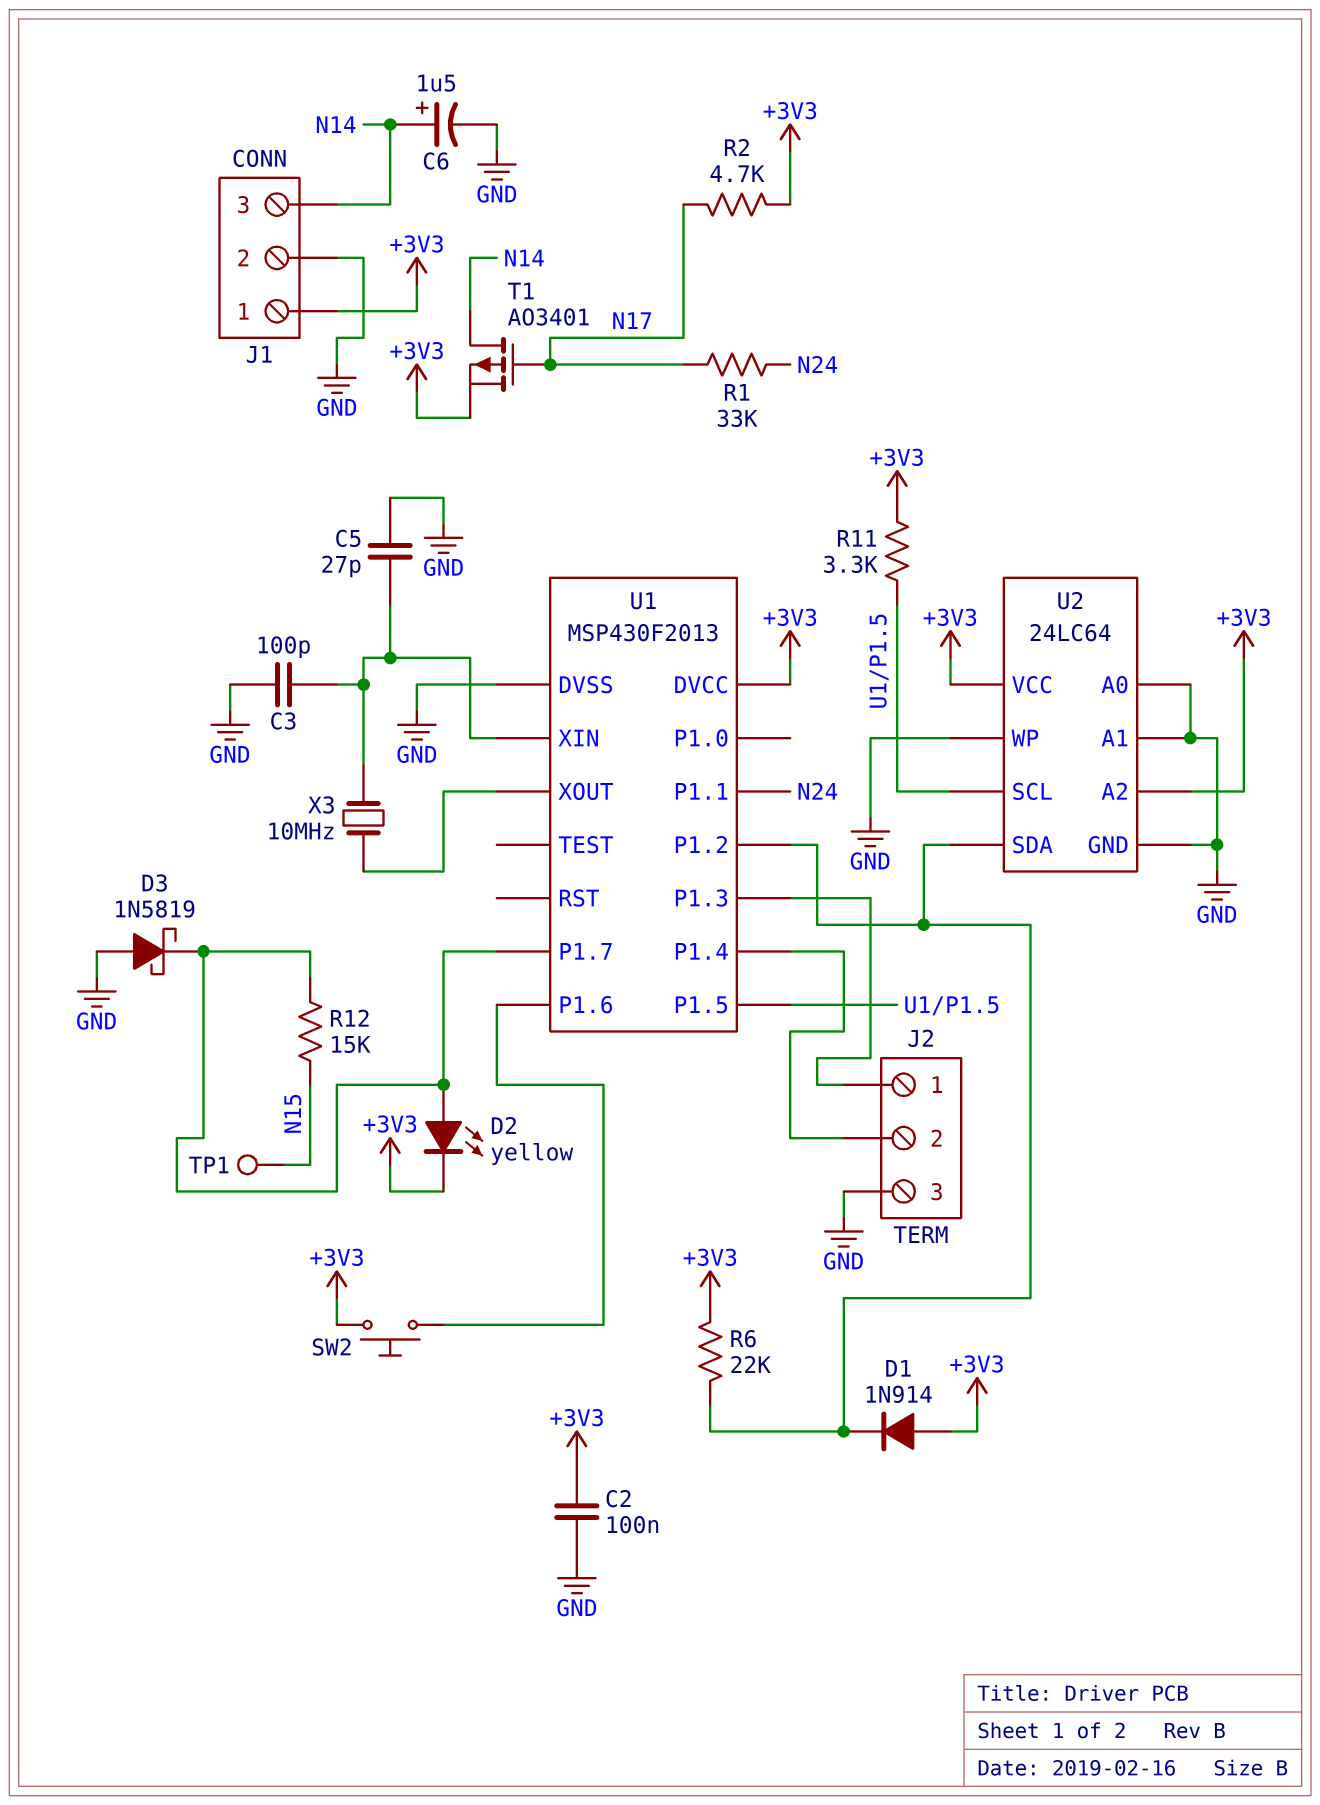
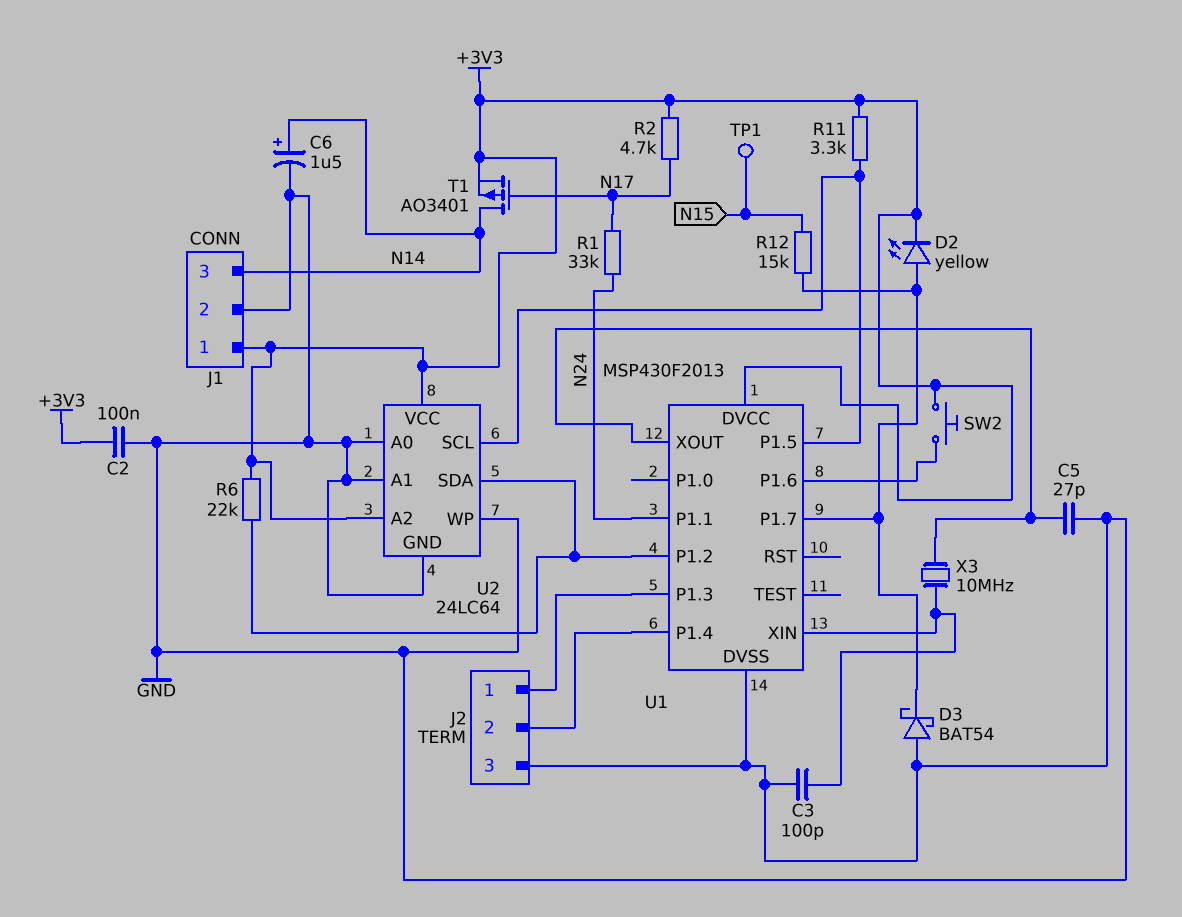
C5: 27pF (GND, U1/XIN) -> 27pF (GND, U1/XOUT)
D1: diode 1N914 (A +3V3, K U1/P1.2) -> none
D3: schottky 1N5819 (A GND, K U1/P1.7) -> schottky BAT54 (A GND, K U1/P1.7)

